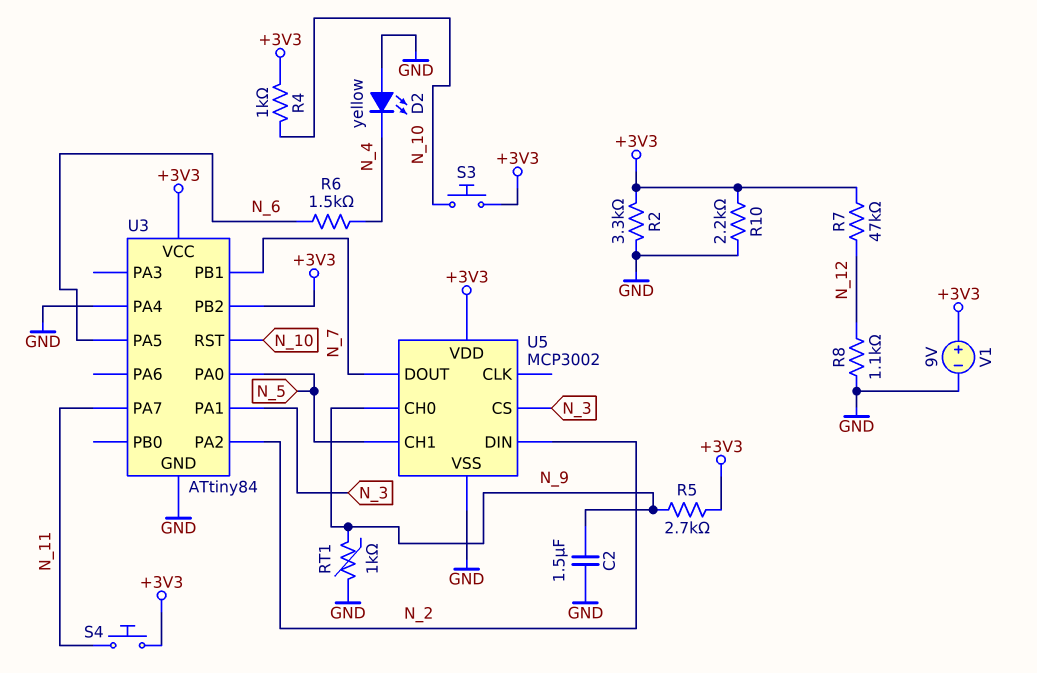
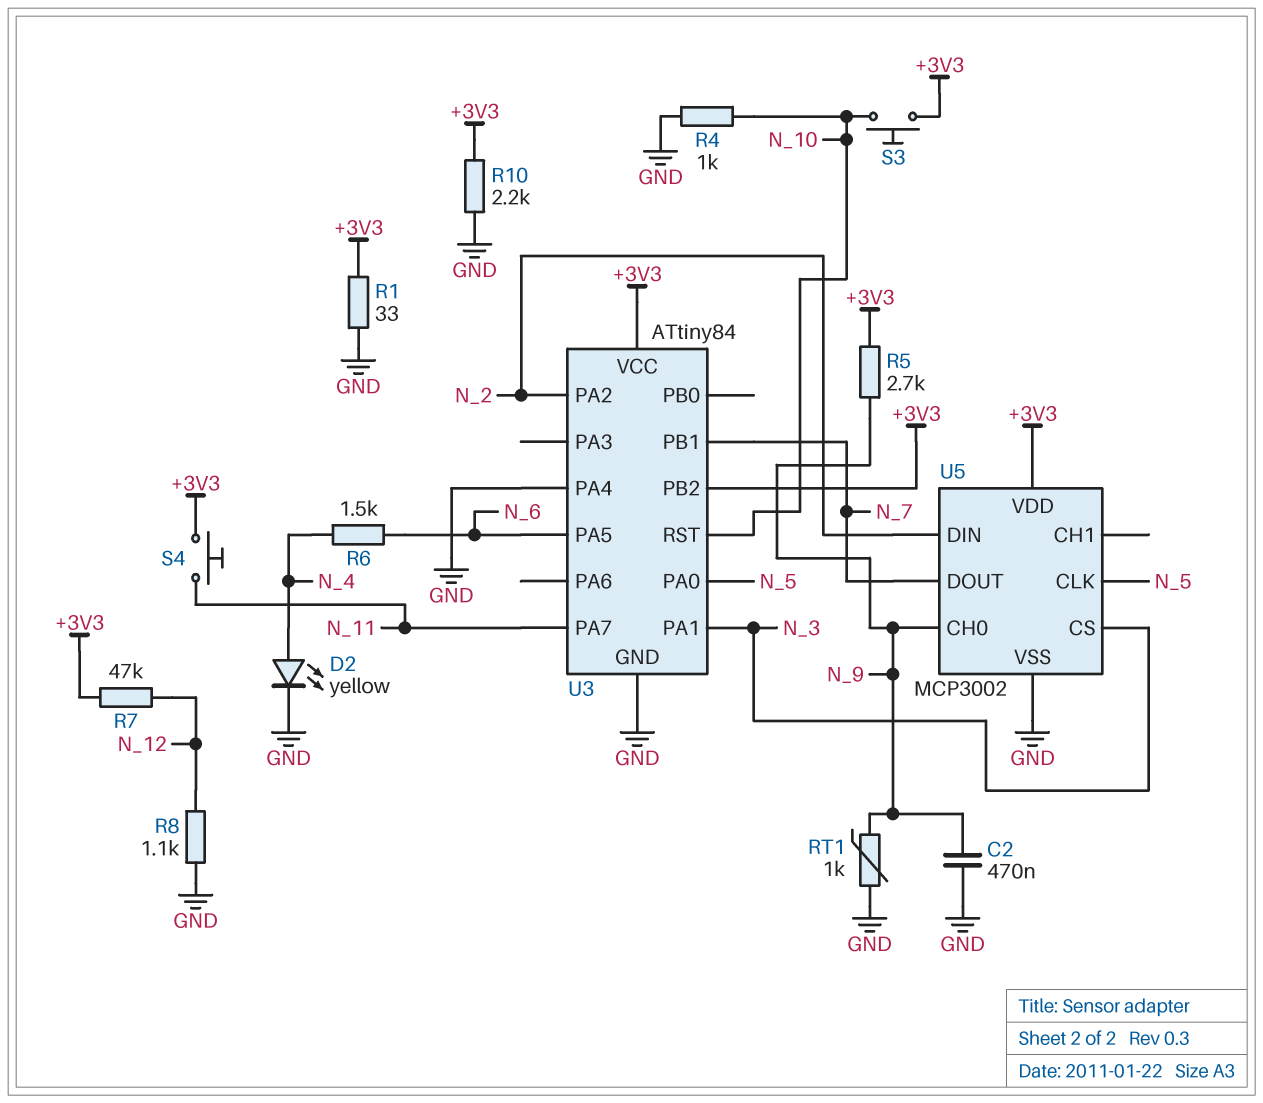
C2: 1.5uF (GND, N_9) -> 470nF (GND, N_9)
D2: LED yellow (A GND, K N_4) -> LED yellow (A N_4, K GND)
R1: none -> 33 (+3V3, GND)
R2: 3.3k (+3V3, GND) -> none
R4: 1k (+3V3, N_10) -> 1k (GND, N_10)
U5 pin CH1: N_5 -> none
U5 pin CLK: none -> N_5
V1: 9V (plus +3V3, minus GND) -> none

